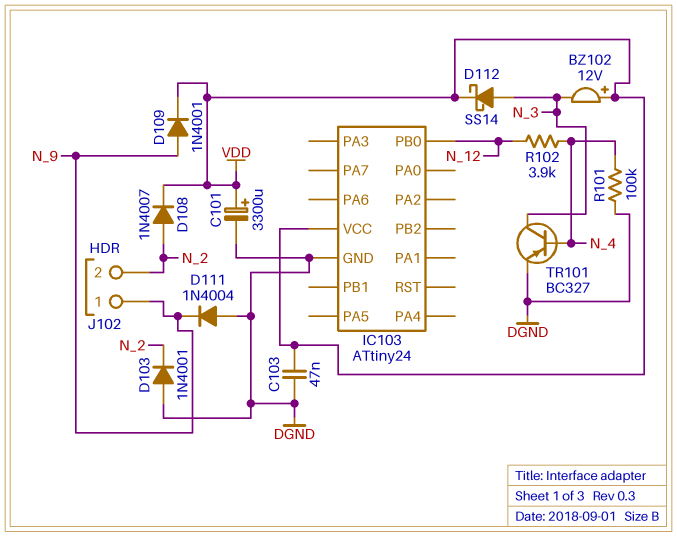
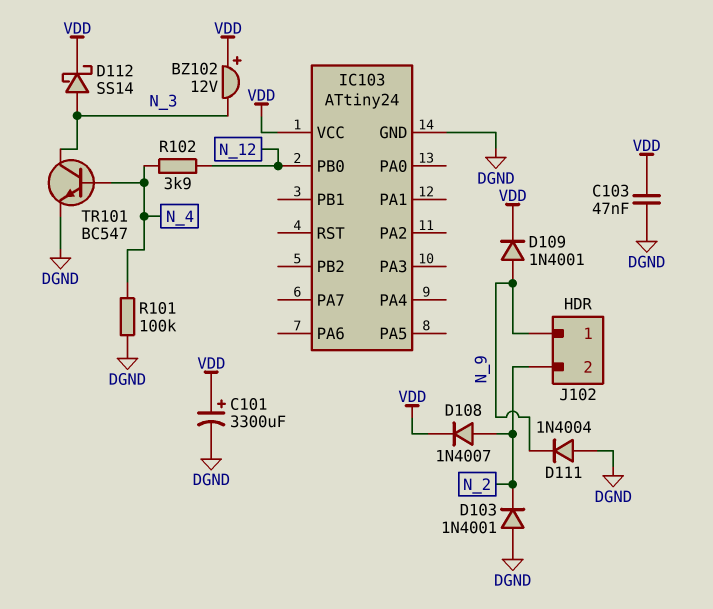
TR101: PNP BC327 (B N_4, C N_3, E DGND) -> NPN BC547 (B N_4, C N_3, E DGND)

